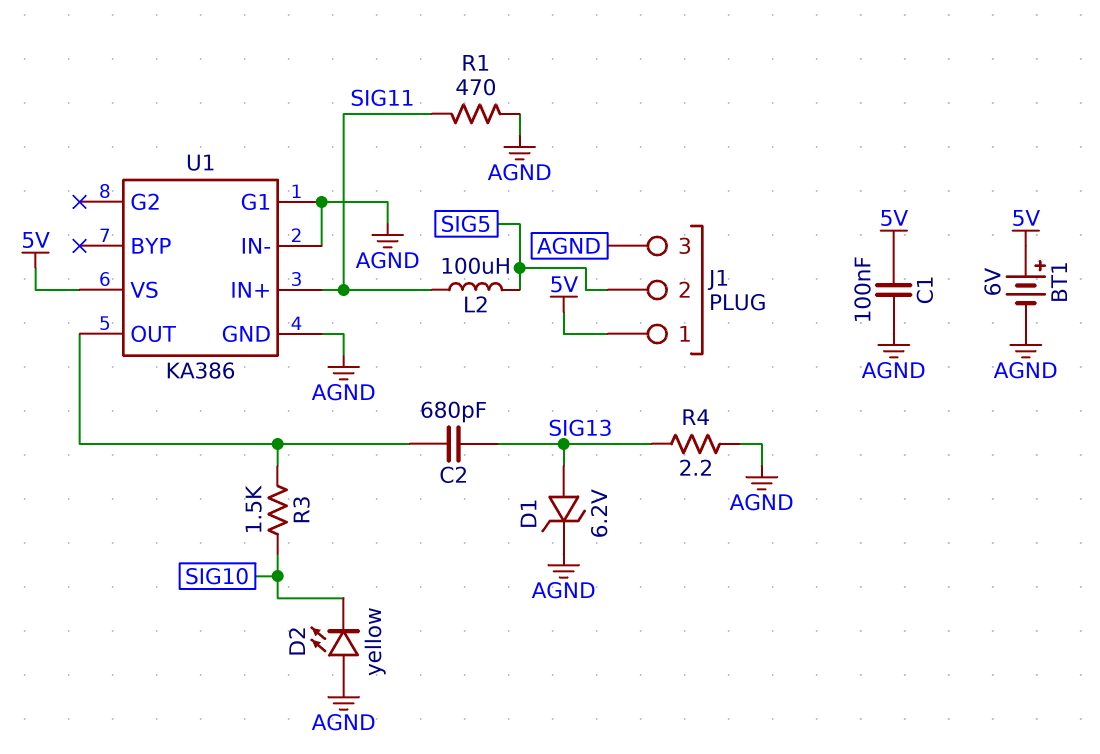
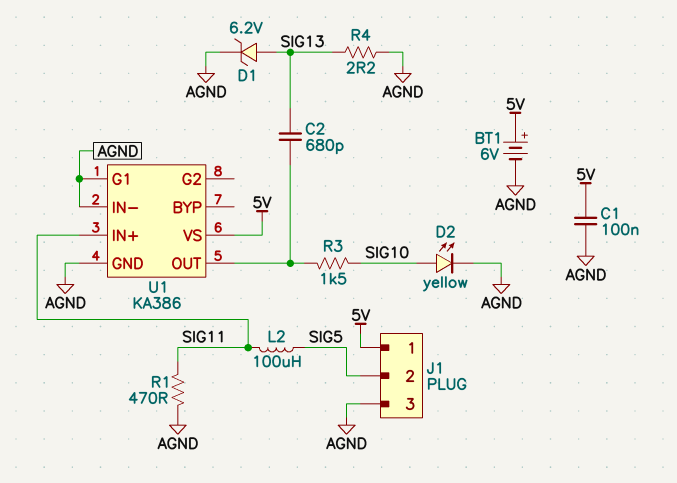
D2: LED yellow (A AGND, K SIG10) -> LED yellow (A SIG10, K AGND)

